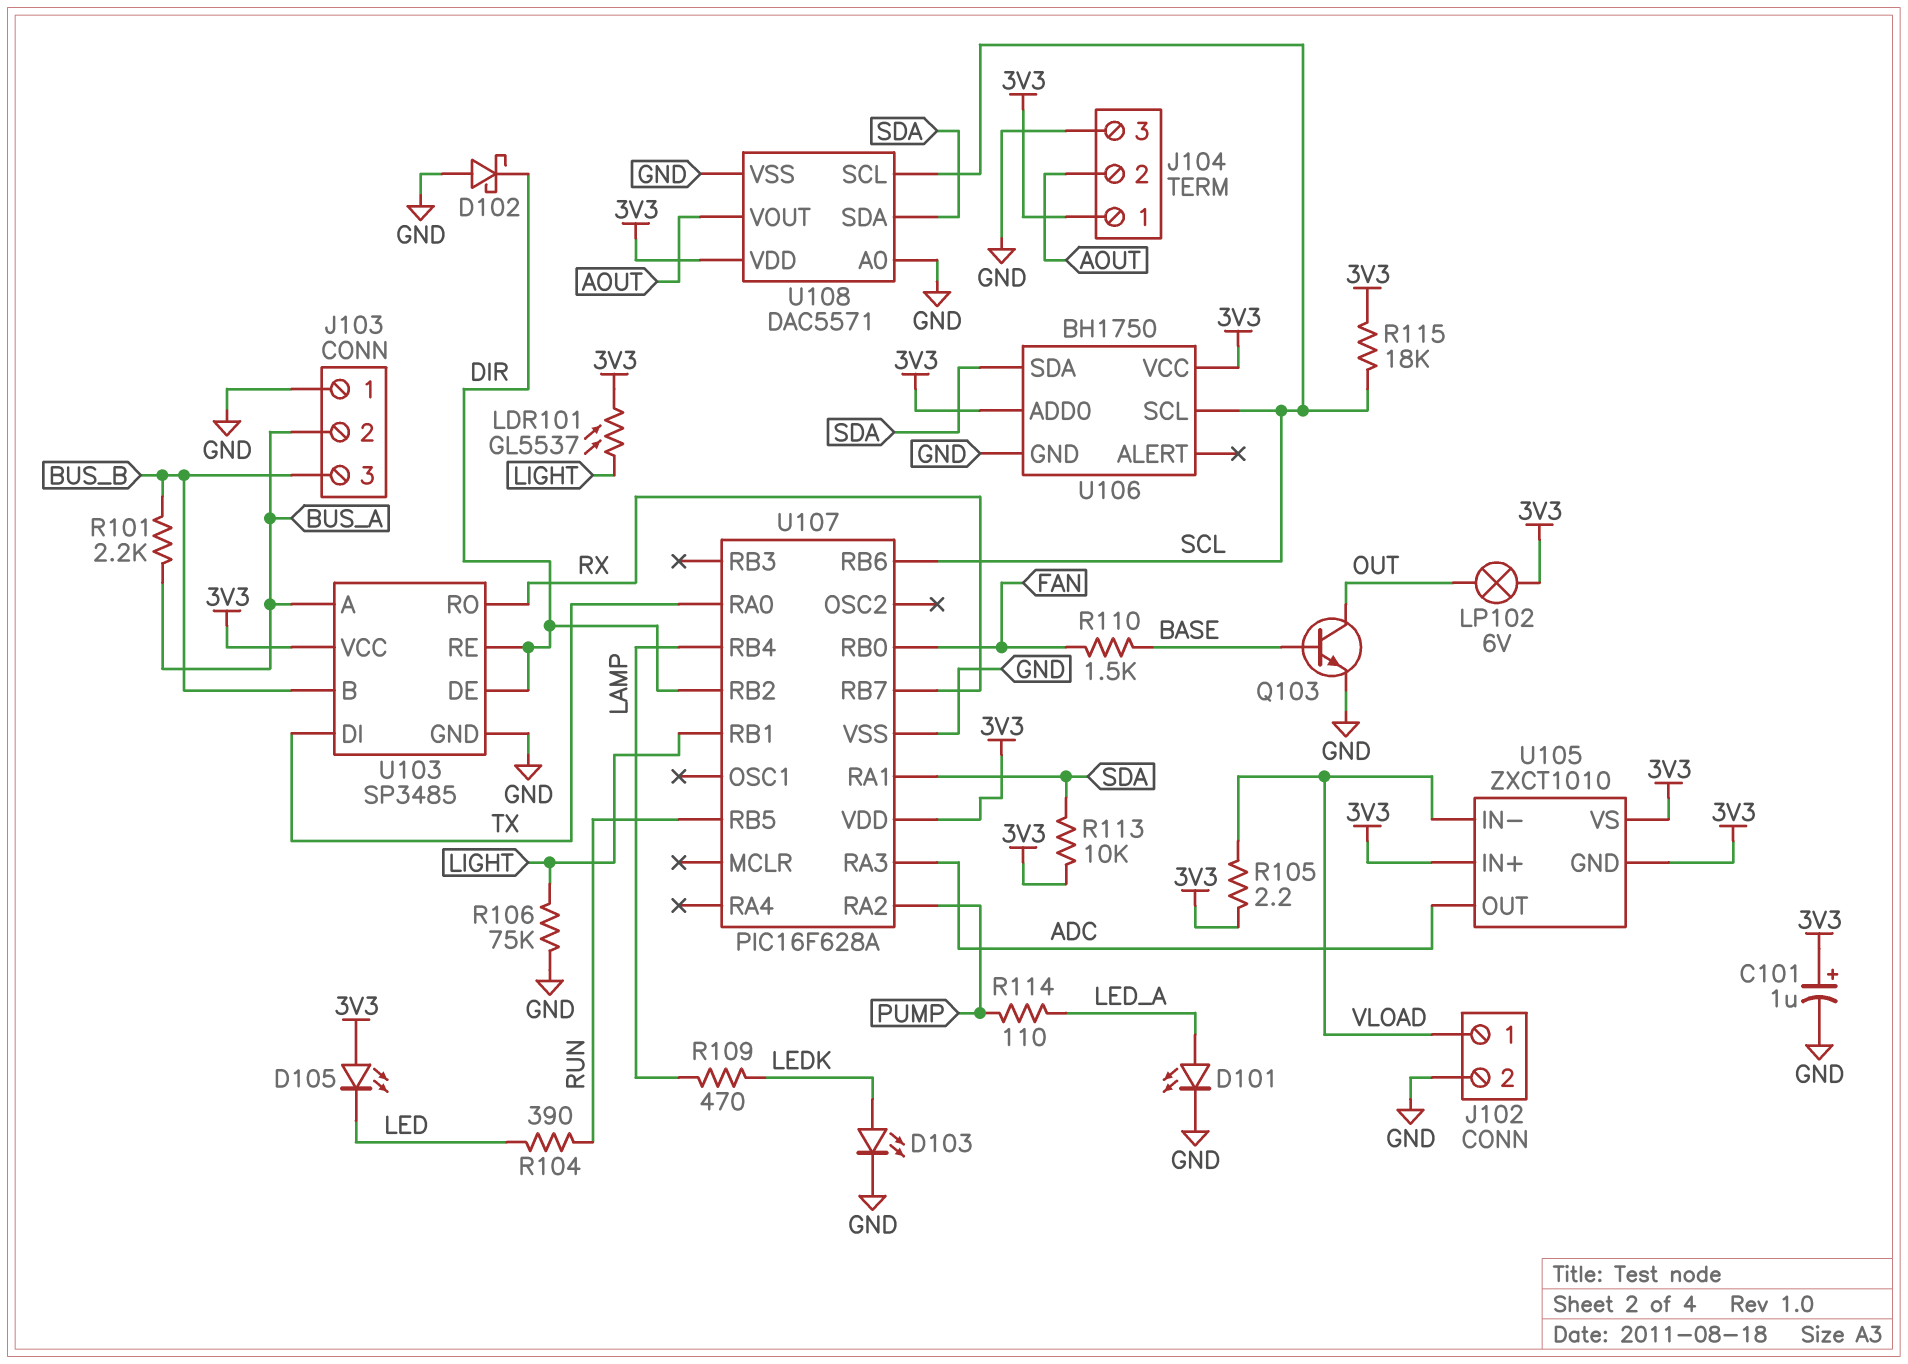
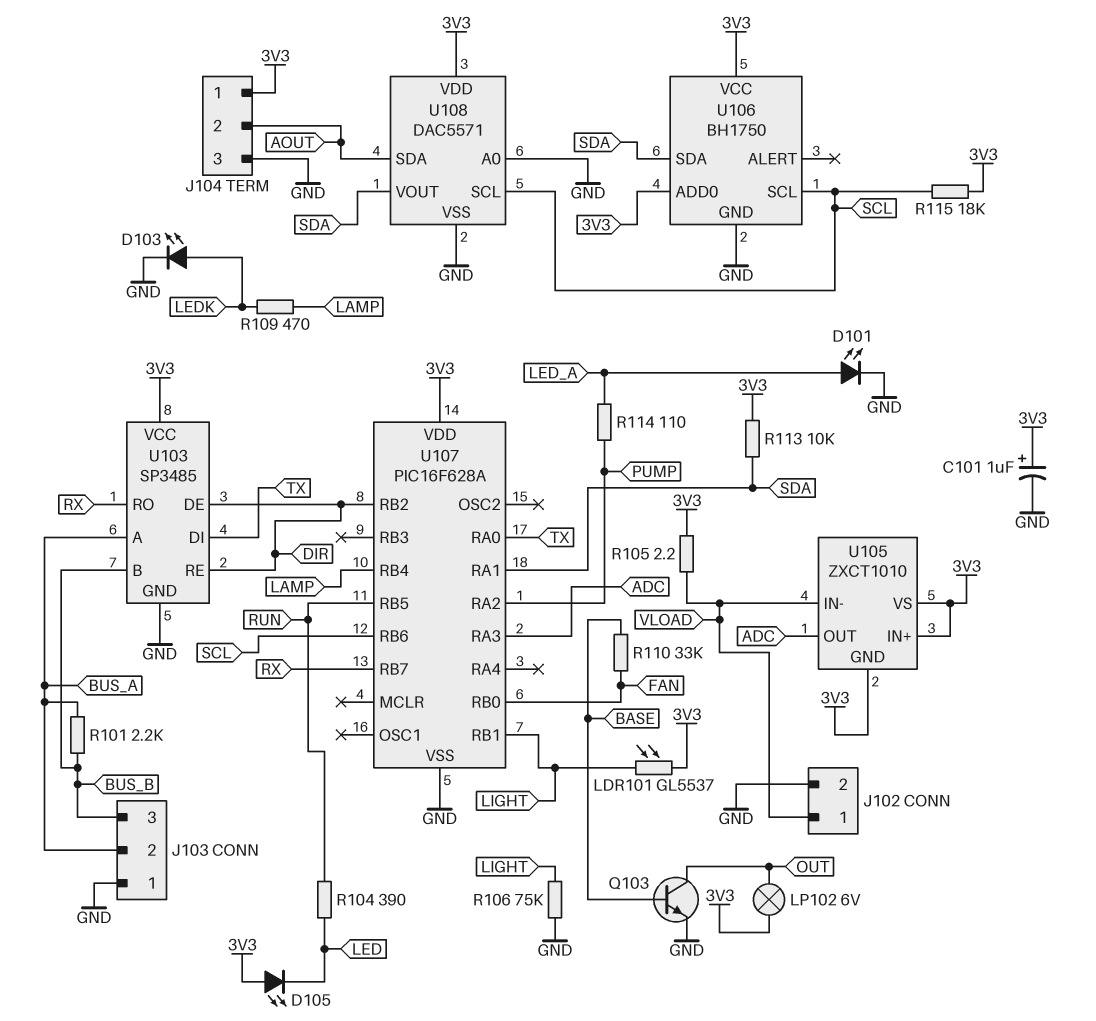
D102: schottky (A GND, K DIR) -> none
R110: 1.5k (BASE, FAN) -> 33k (BASE, FAN)
U108 pin SDA: SDA -> AOUT
U108 pin VOUT: AOUT -> SDA

